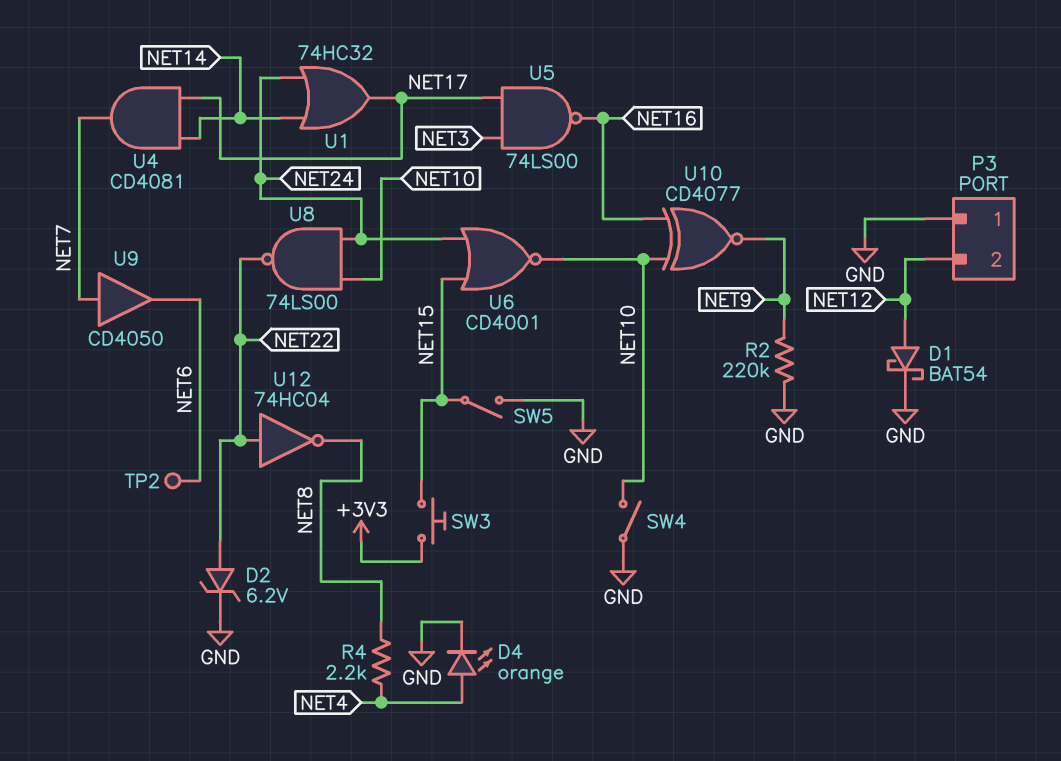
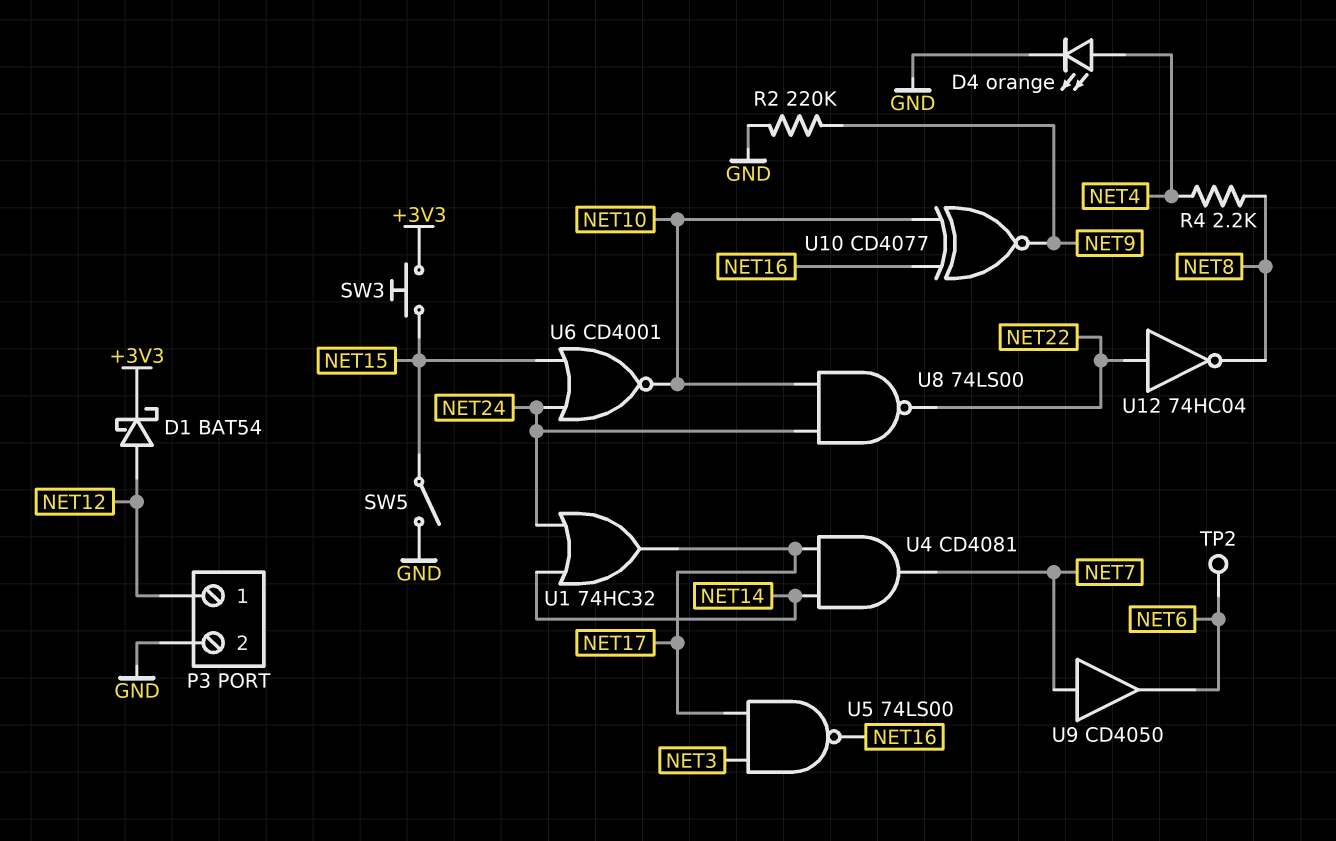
D1: schottky BAT54 (A NET12, K GND) -> schottky BAT54 (A NET12, K +3V3)
D2: zener 6.2V (A NET22, K GND) -> none
P3 pin 1: GND -> NET12
P3 pin 2: NET12 -> GND
SW4: switch (GND, NET10) -> none

